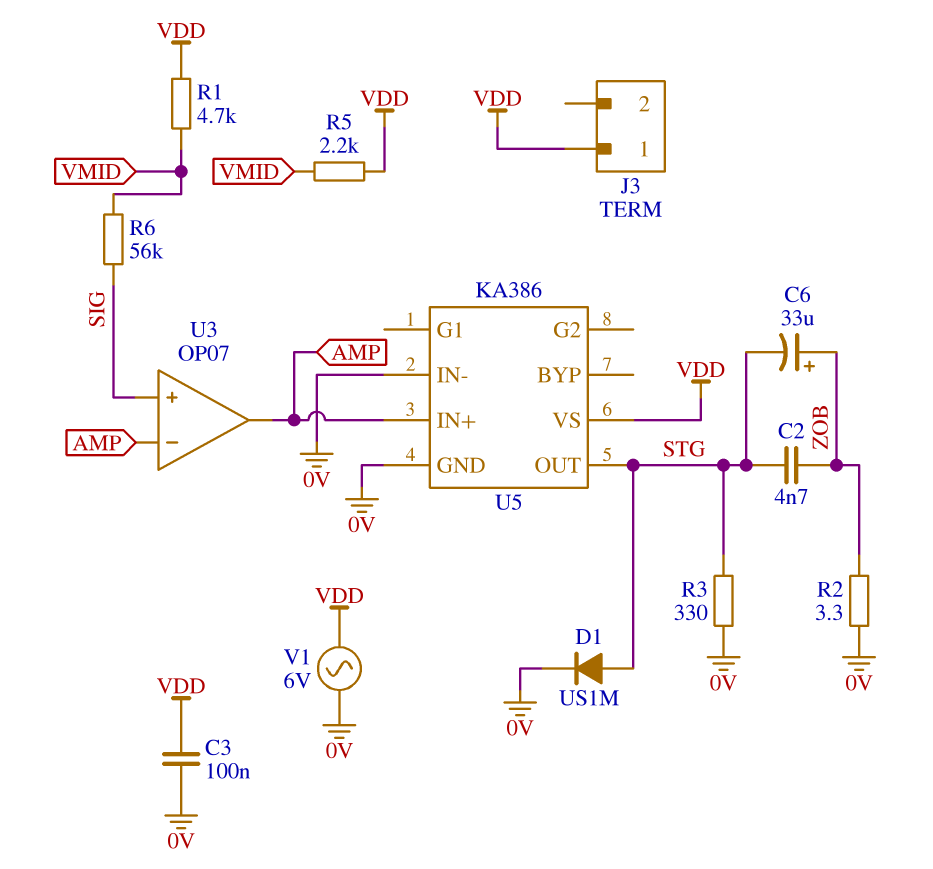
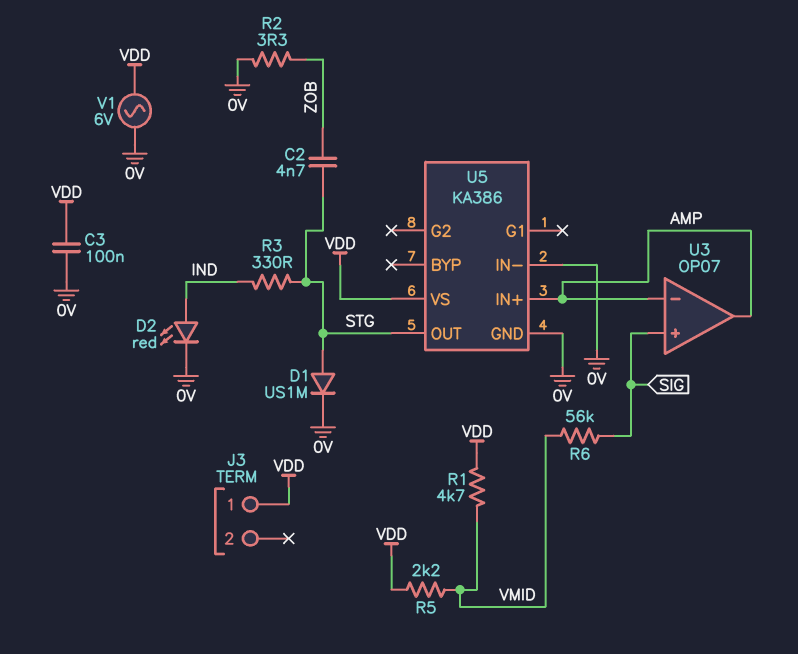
C6: 33uF (plus ZOB, minus STG) -> none
D2: none -> LED red (A IND, K 0V)
R3: 330 (0V, STG) -> 330 (IND, STG)

